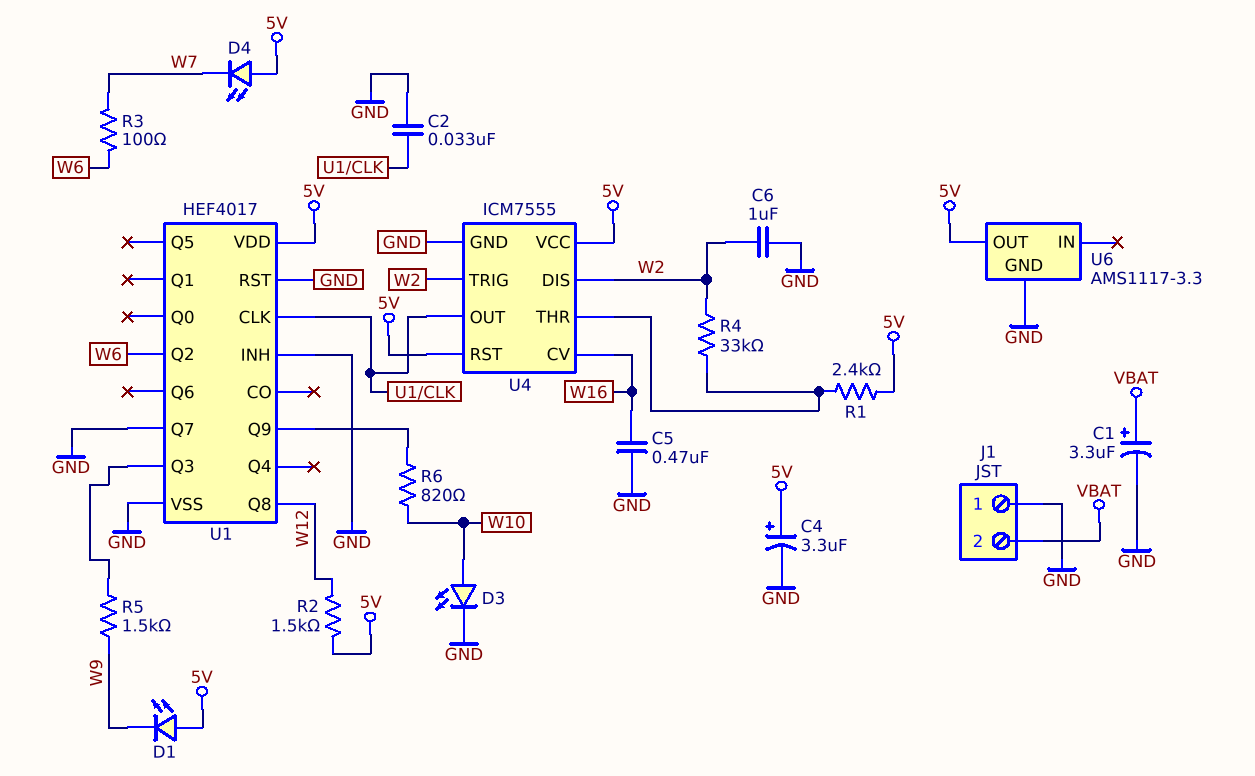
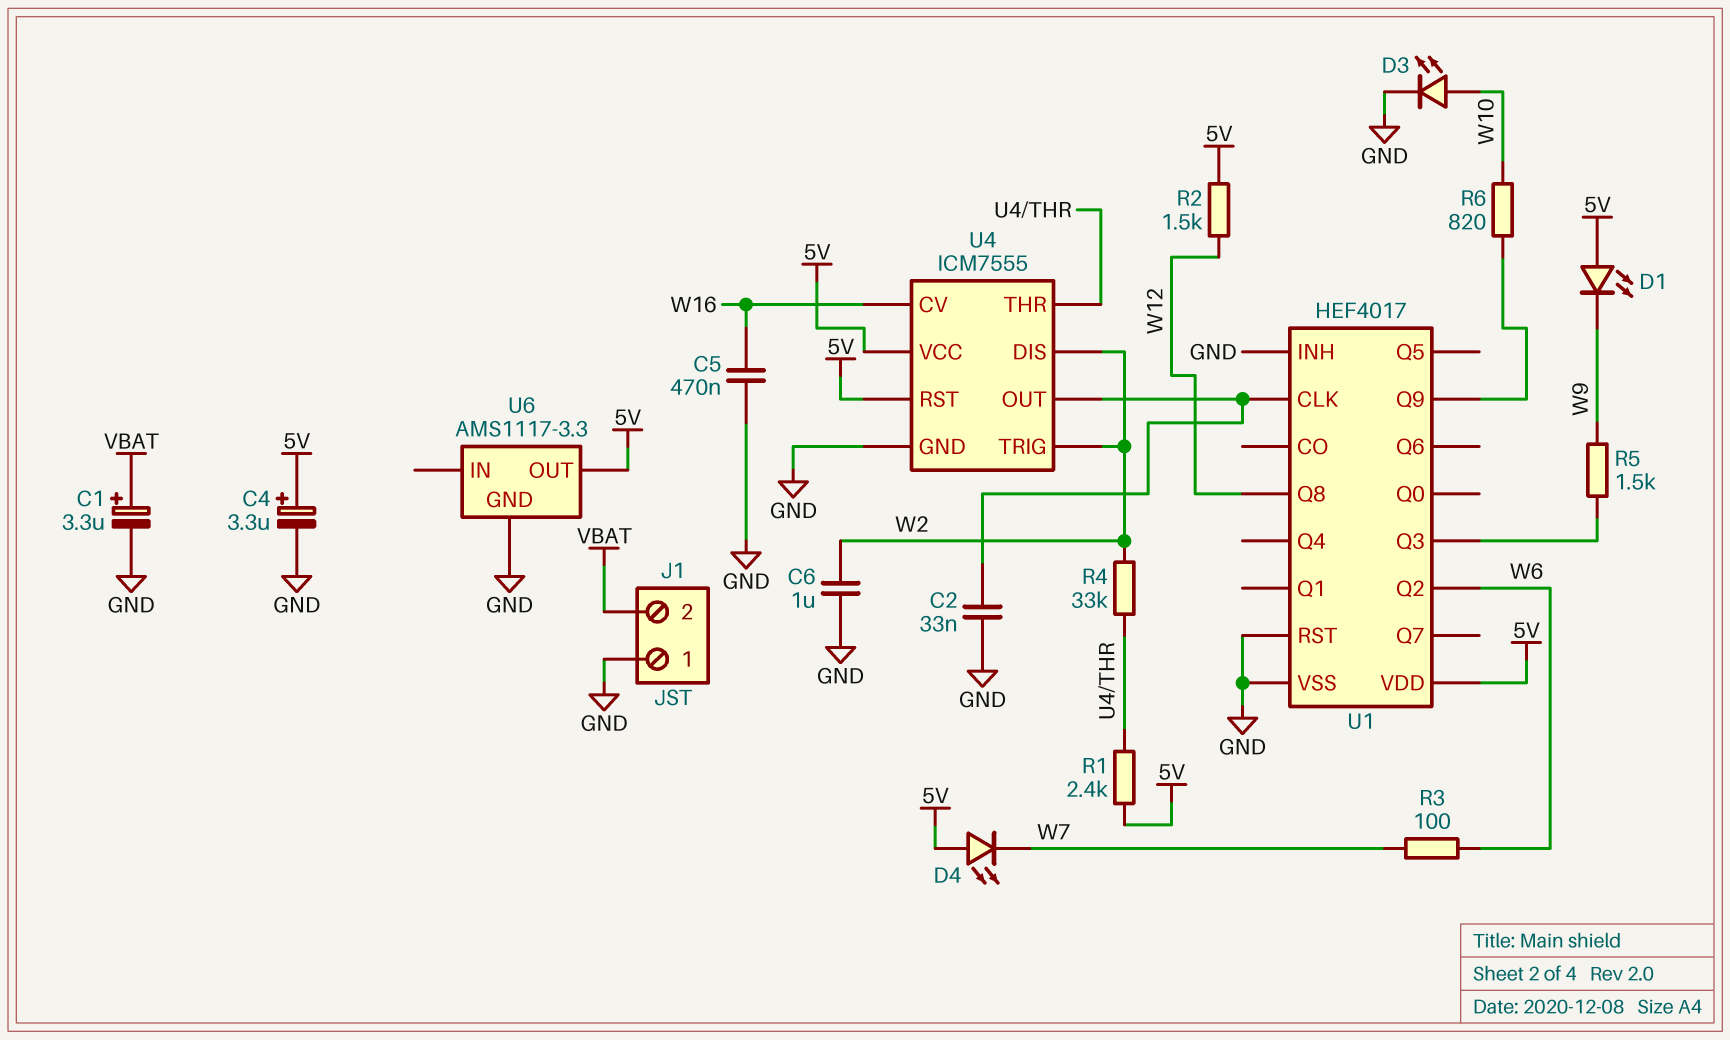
U1 pin Q7: GND -> none

